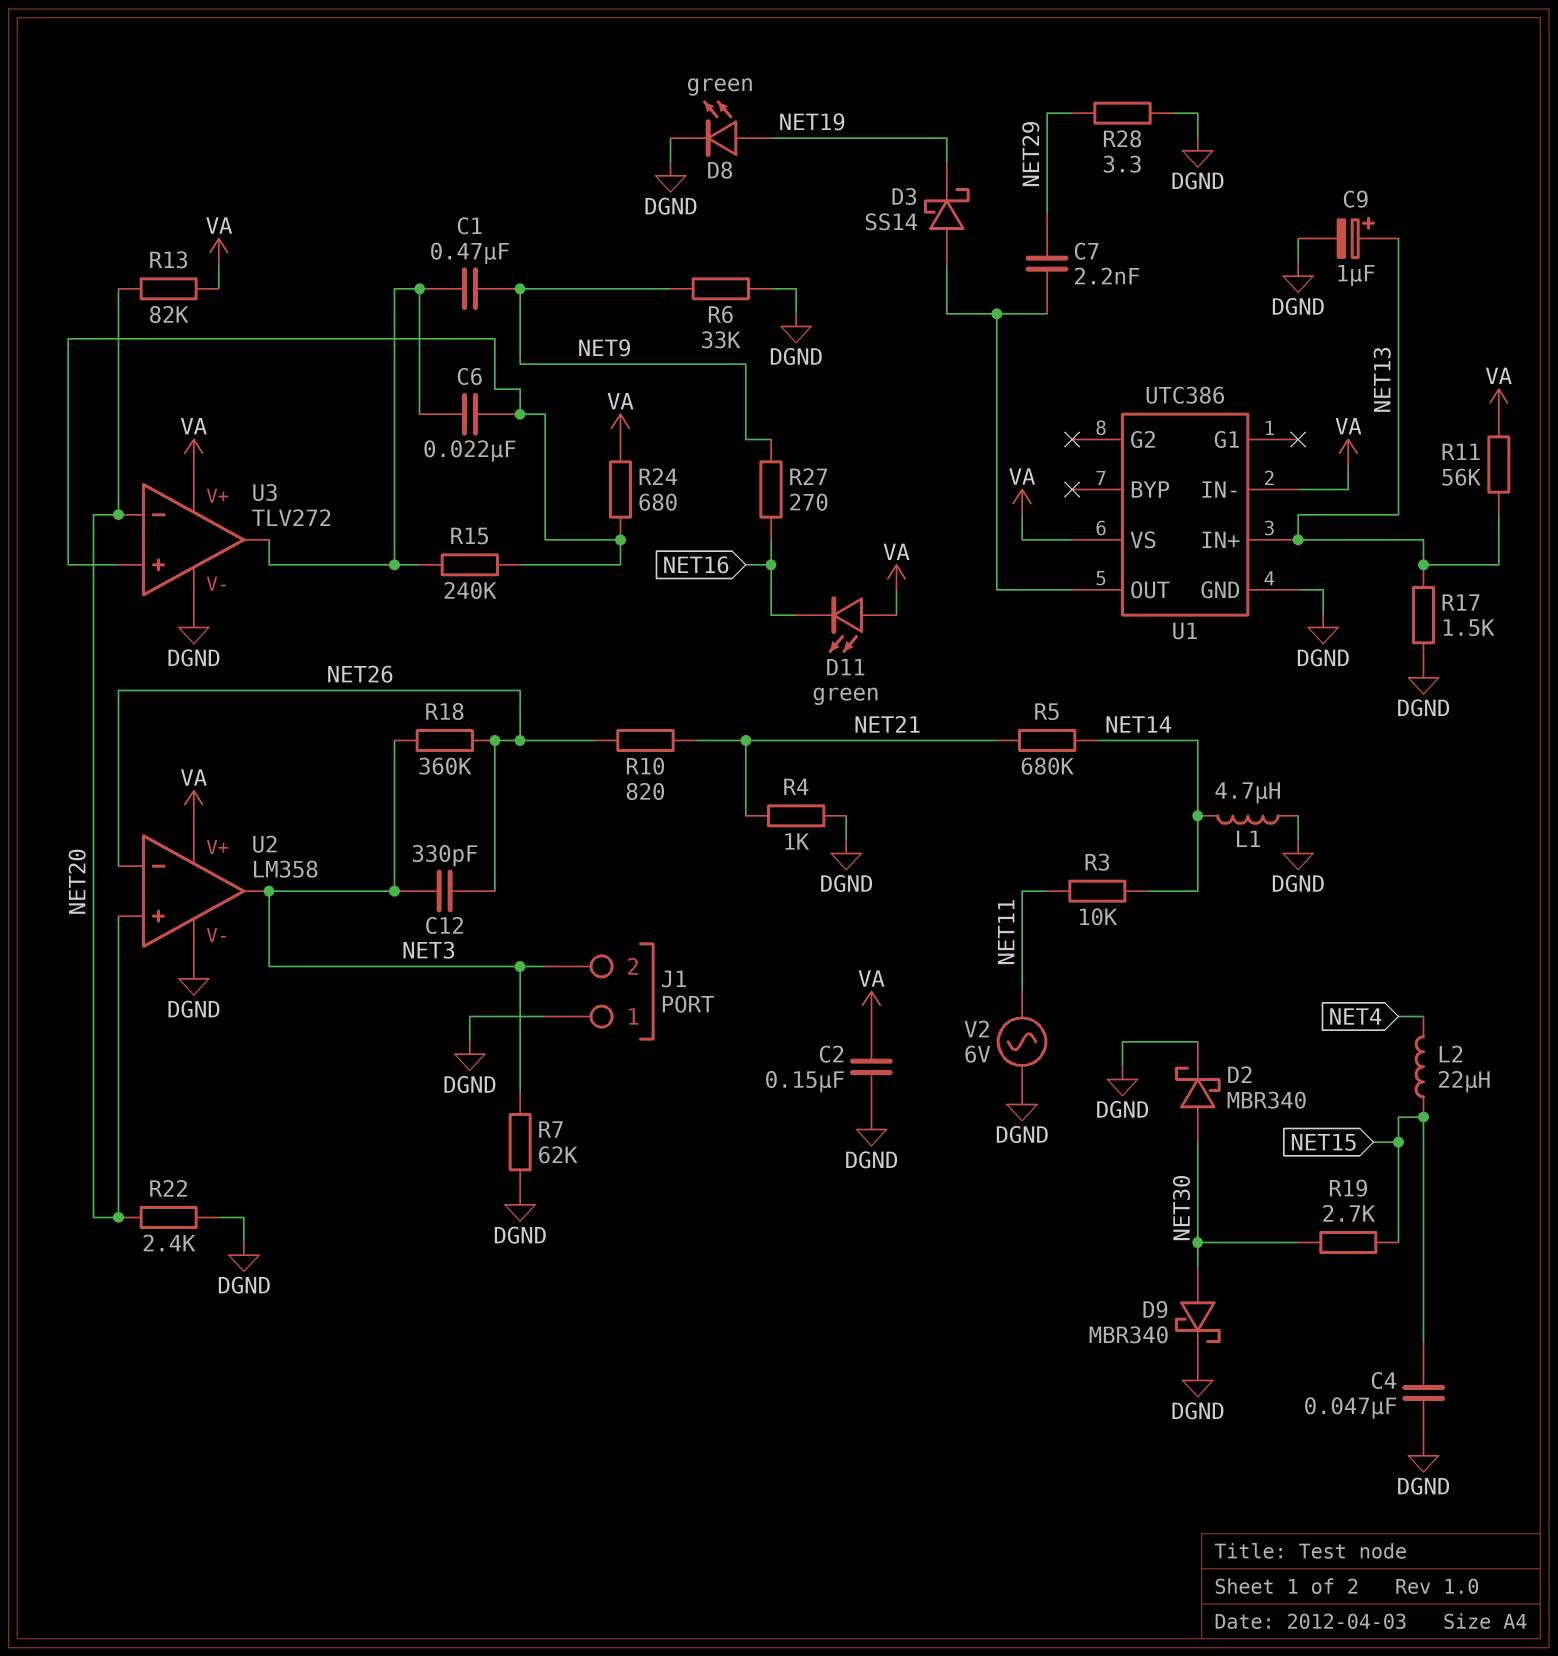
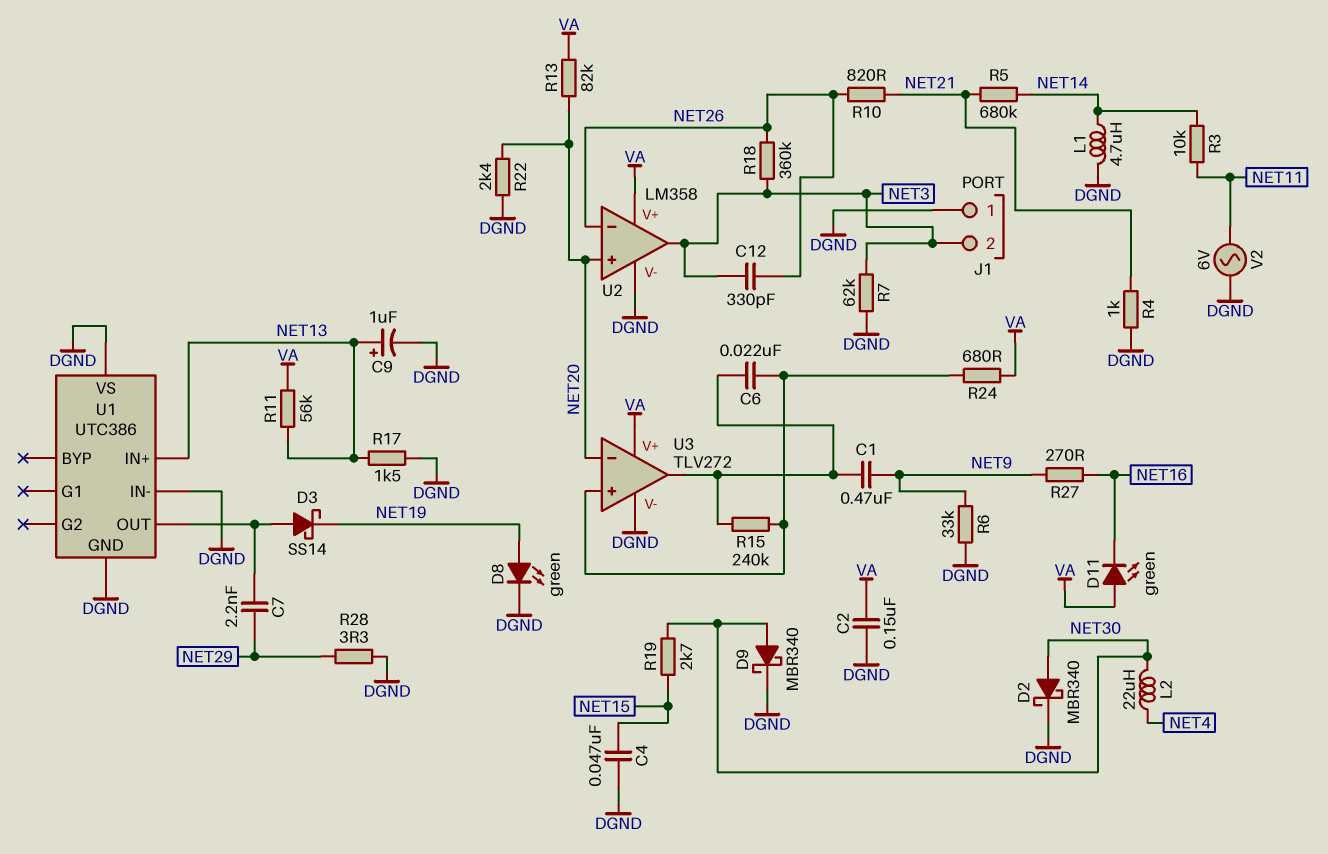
L2: 22uH (NET4, NET15) -> 22uH (NET4, NET30)
U1 pin IN-: VA -> DGND
U1 pin VS: VA -> DGND

